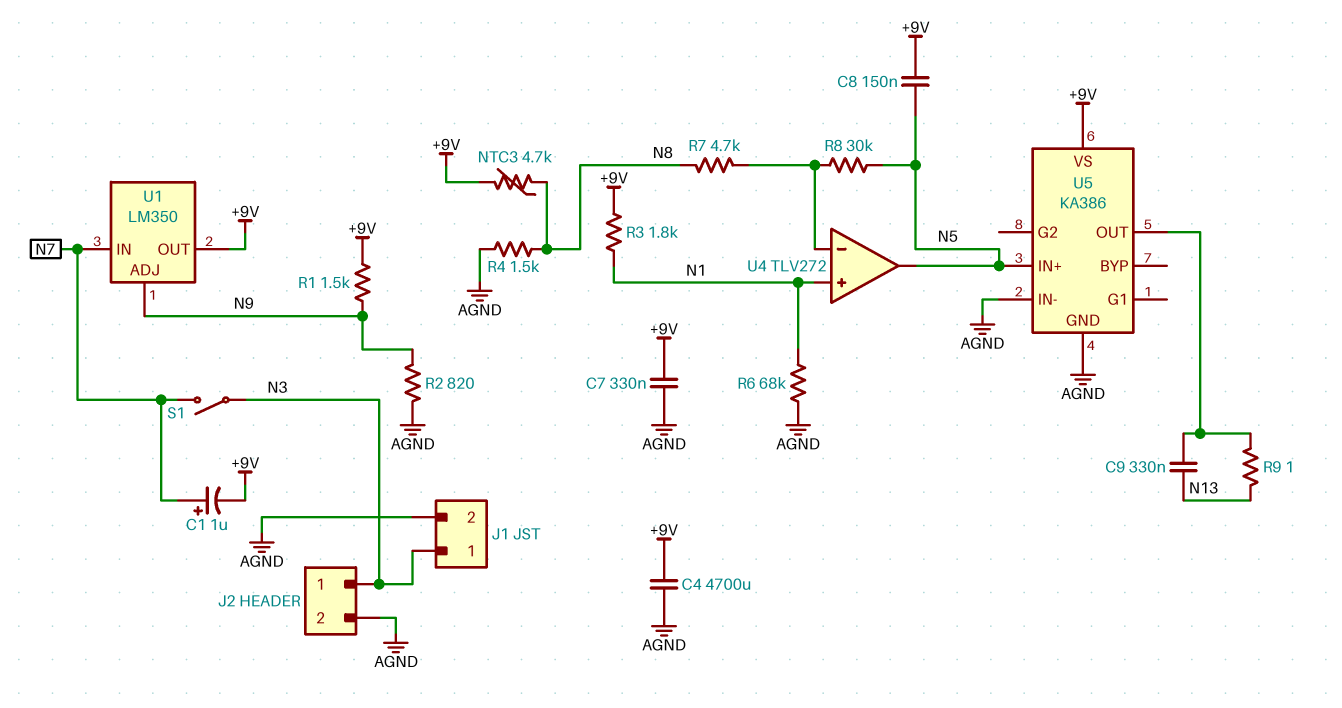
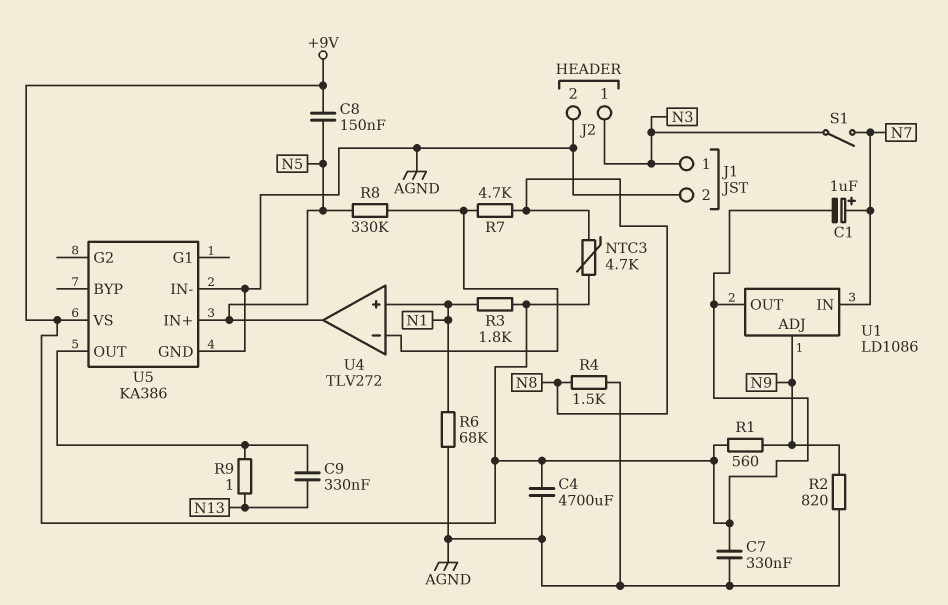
R1: 1.5k (+9V, N9) -> 560 (+9V, N9)
R8: 30k (N5, U4/in-) -> 330k (N5, U4/in-)
U1: LM350 -> LD1086

